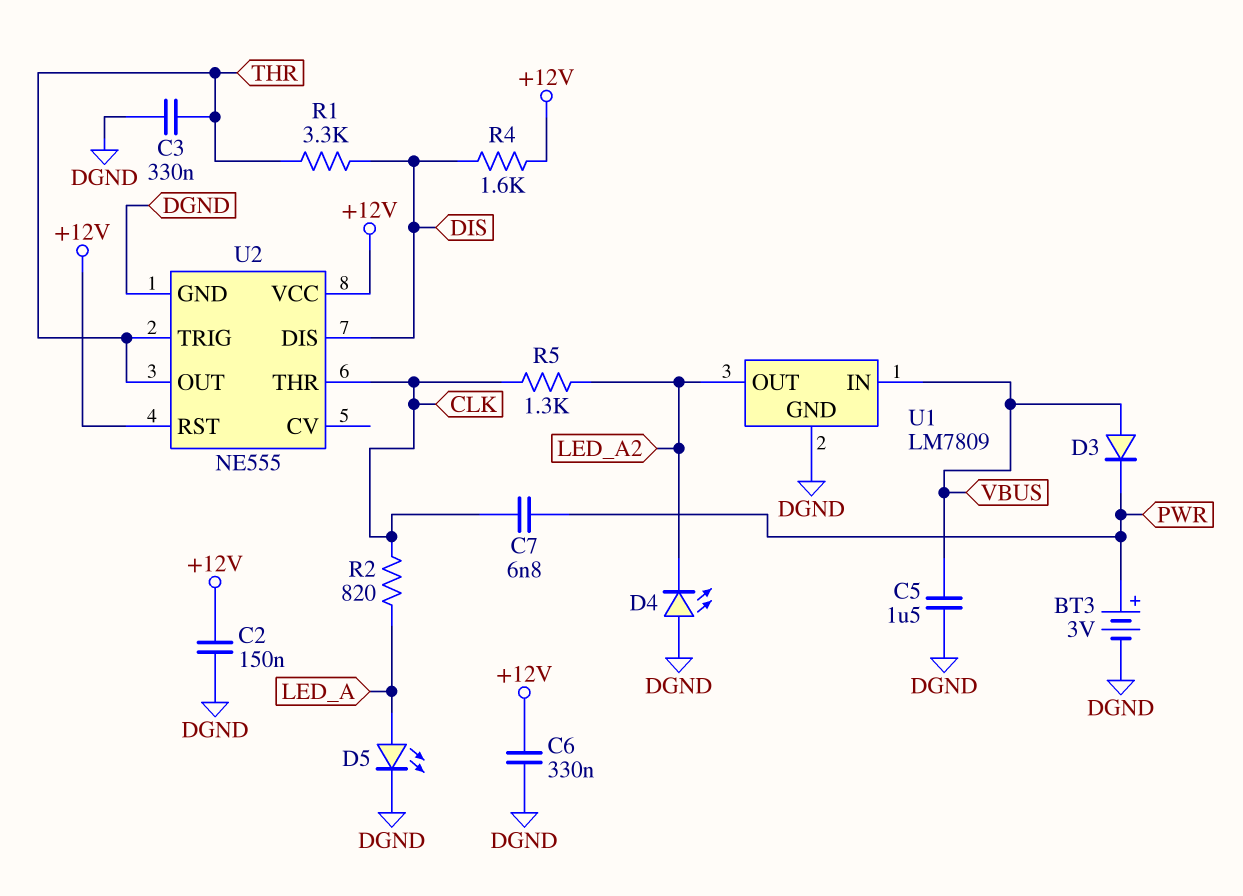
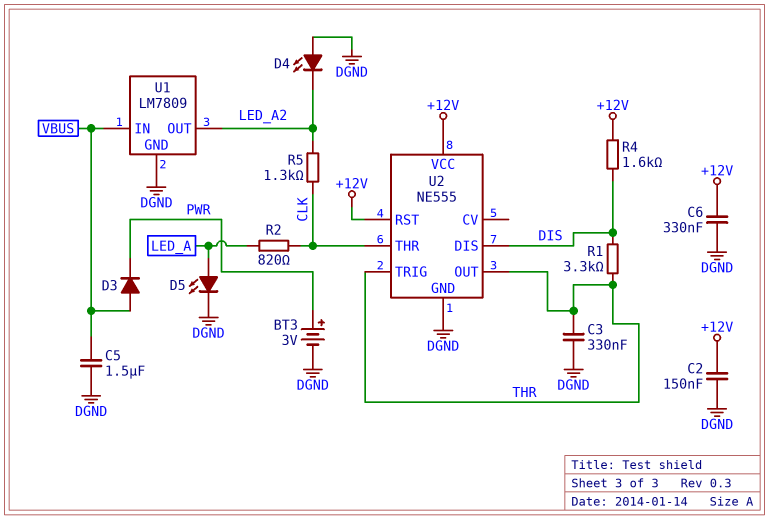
C7: 6.8nF (CLK, PWR) -> none

